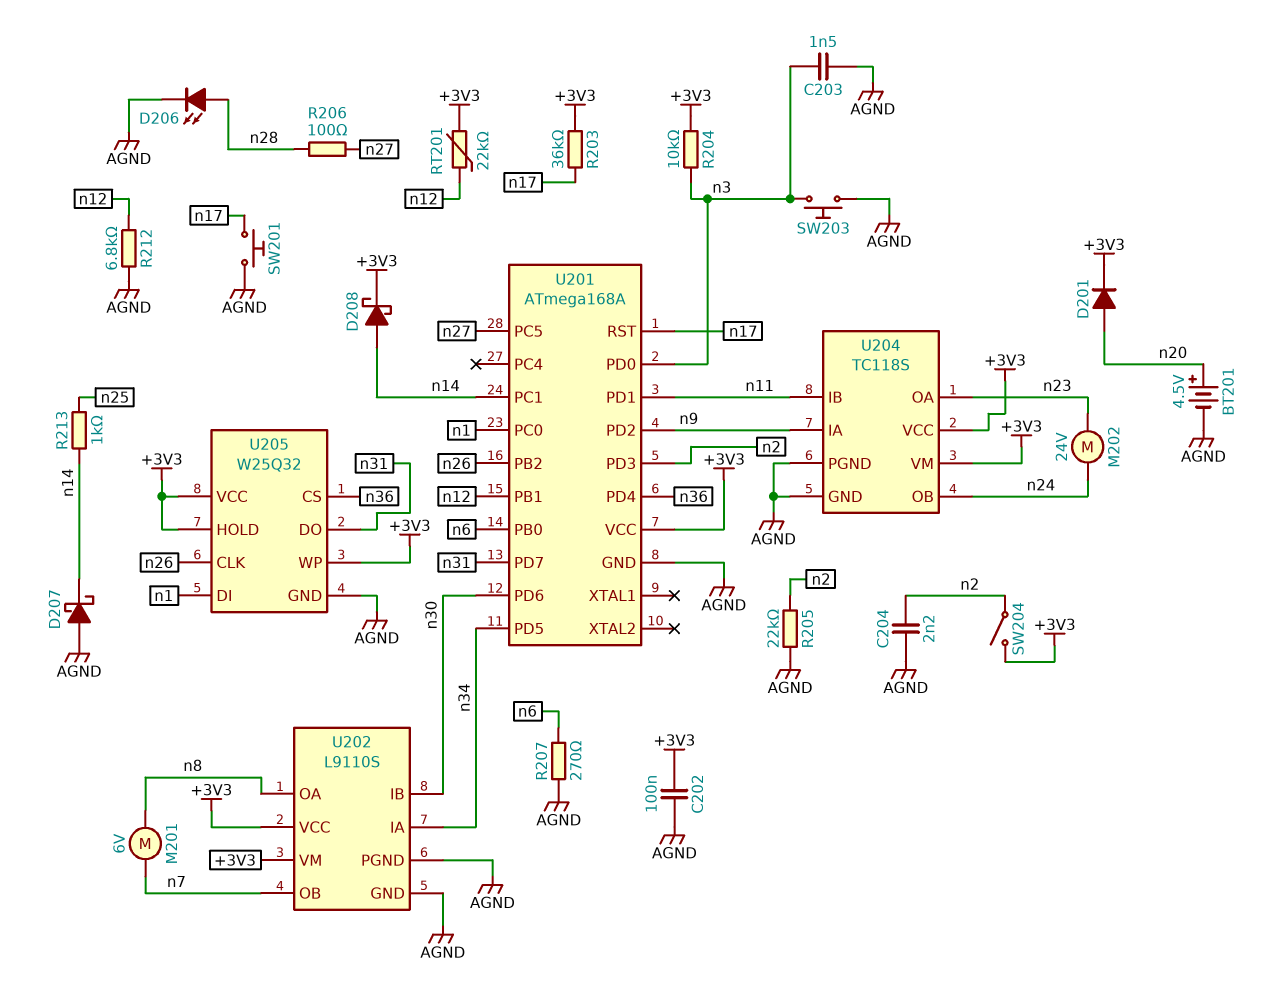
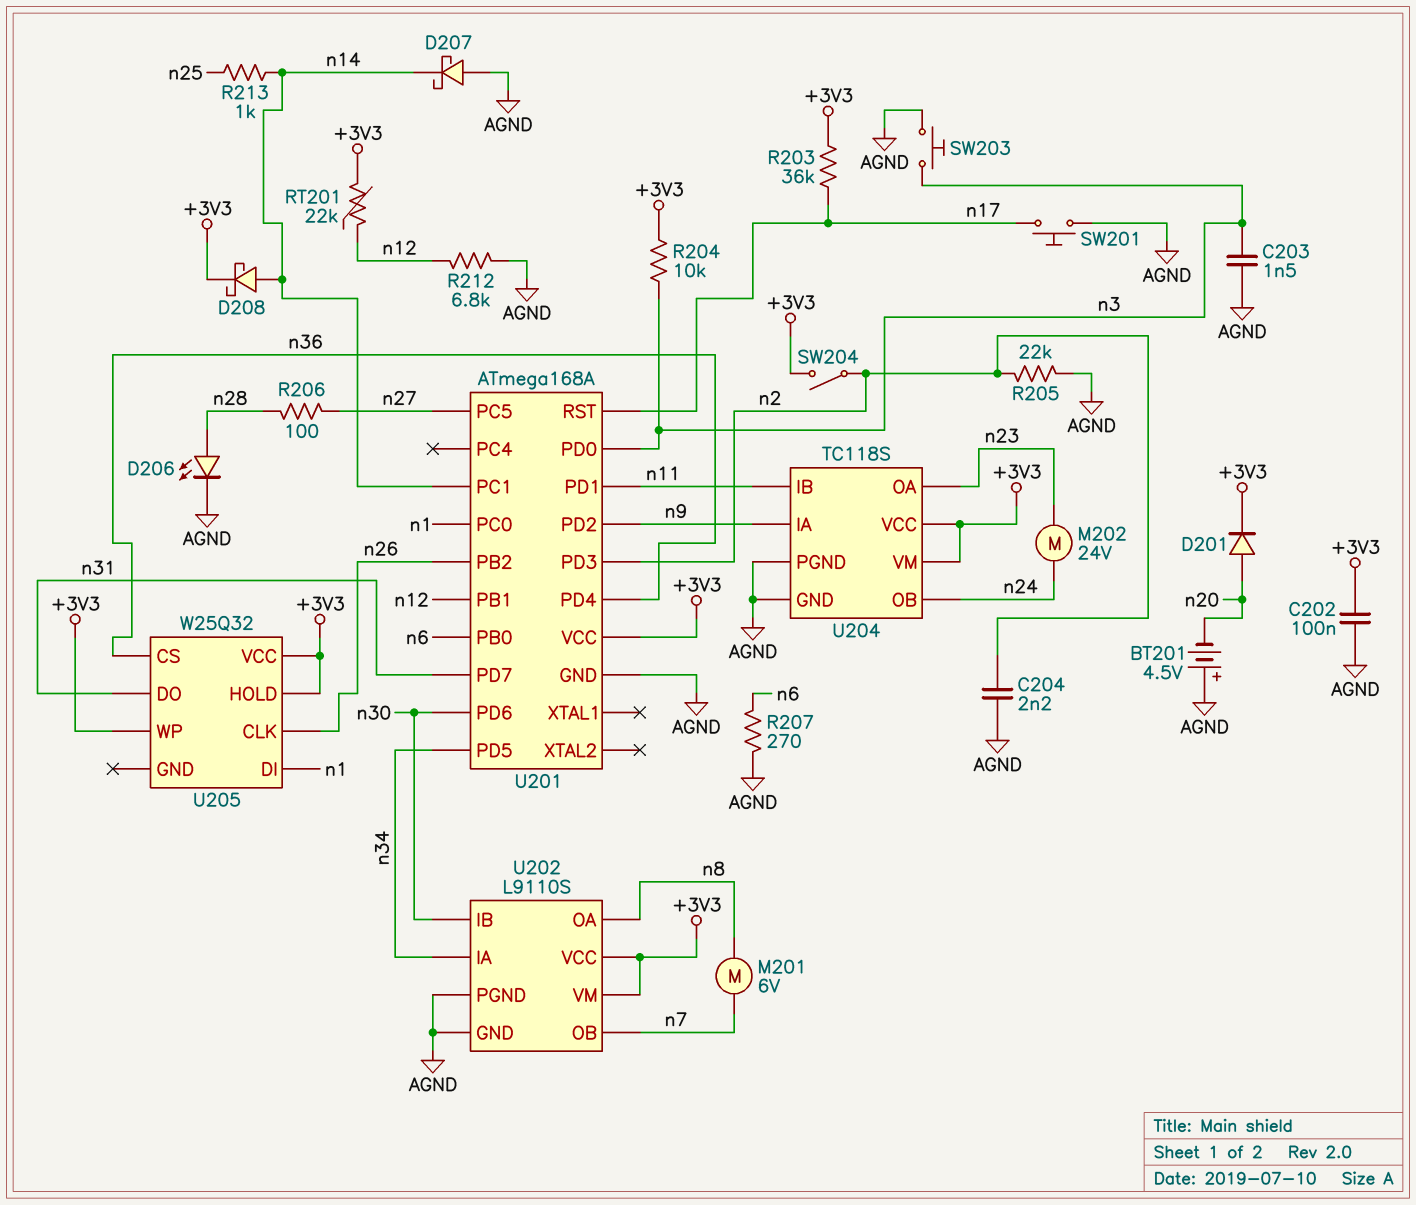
BT201: 4.5V (plus n20, minus AGND) -> 4.5V (plus AGND, minus n20)
U205 pin GND: AGND -> none

